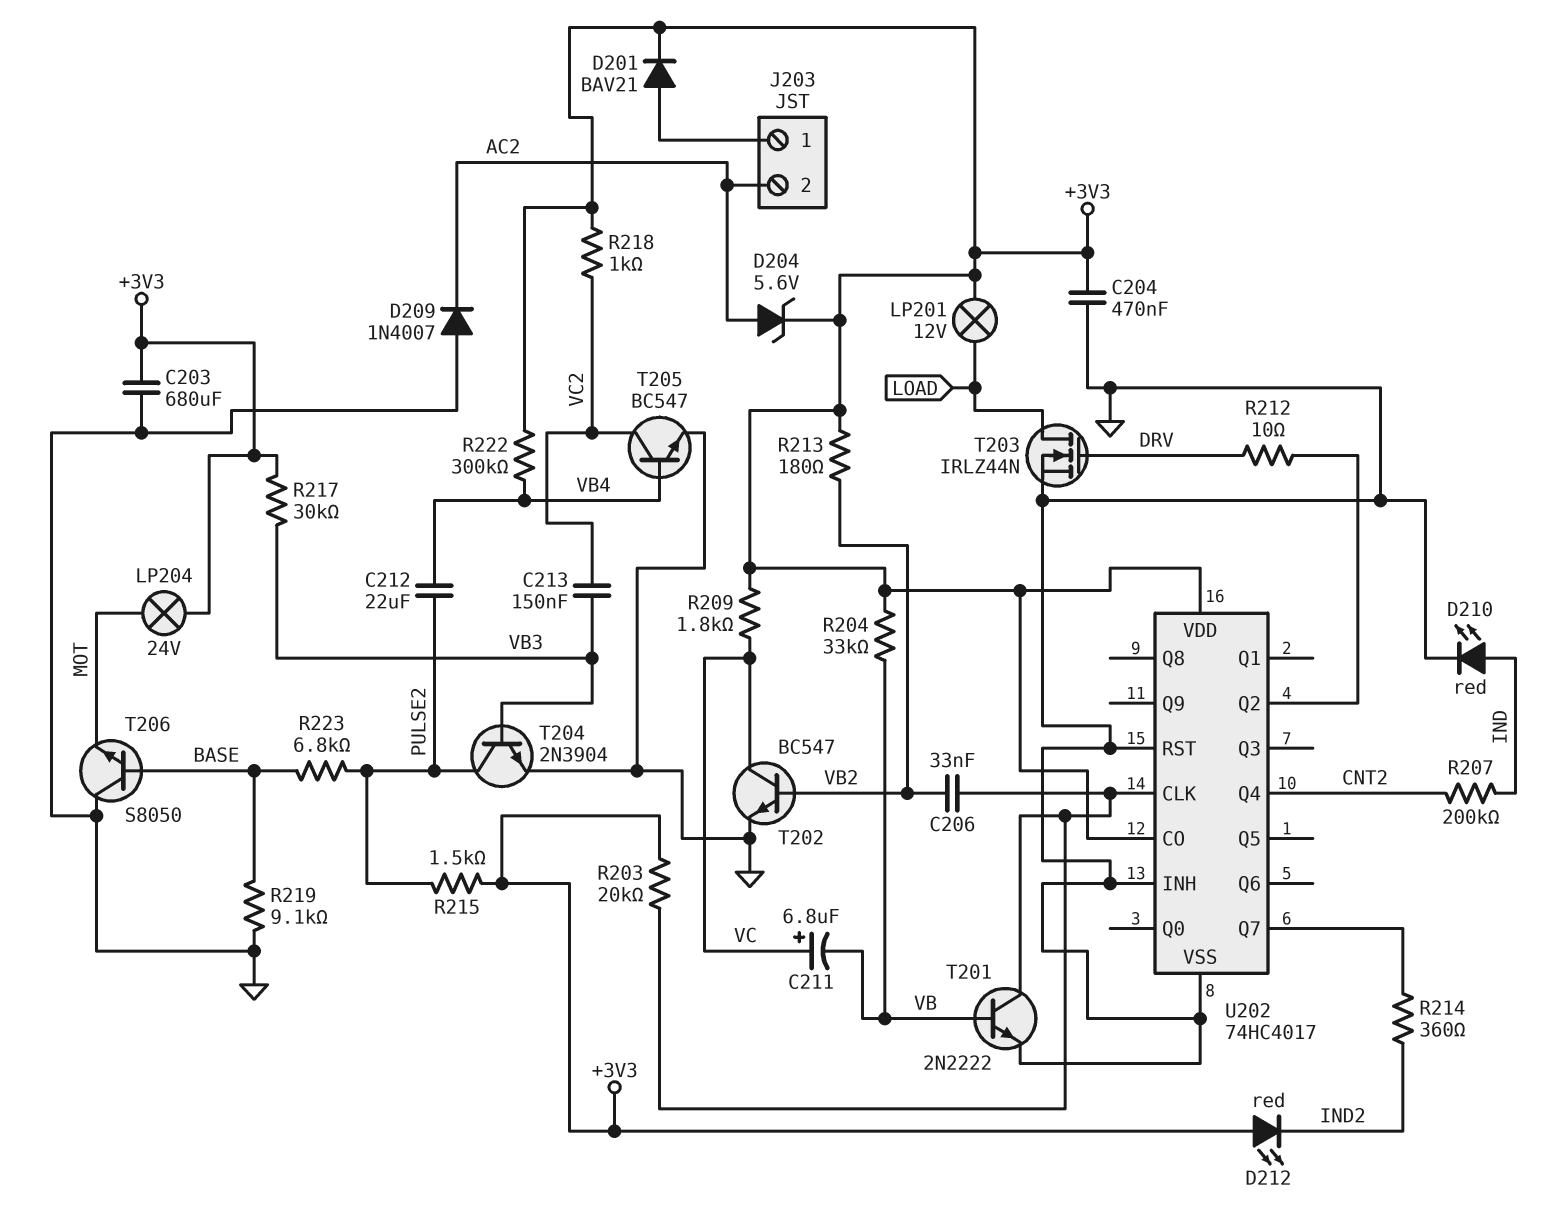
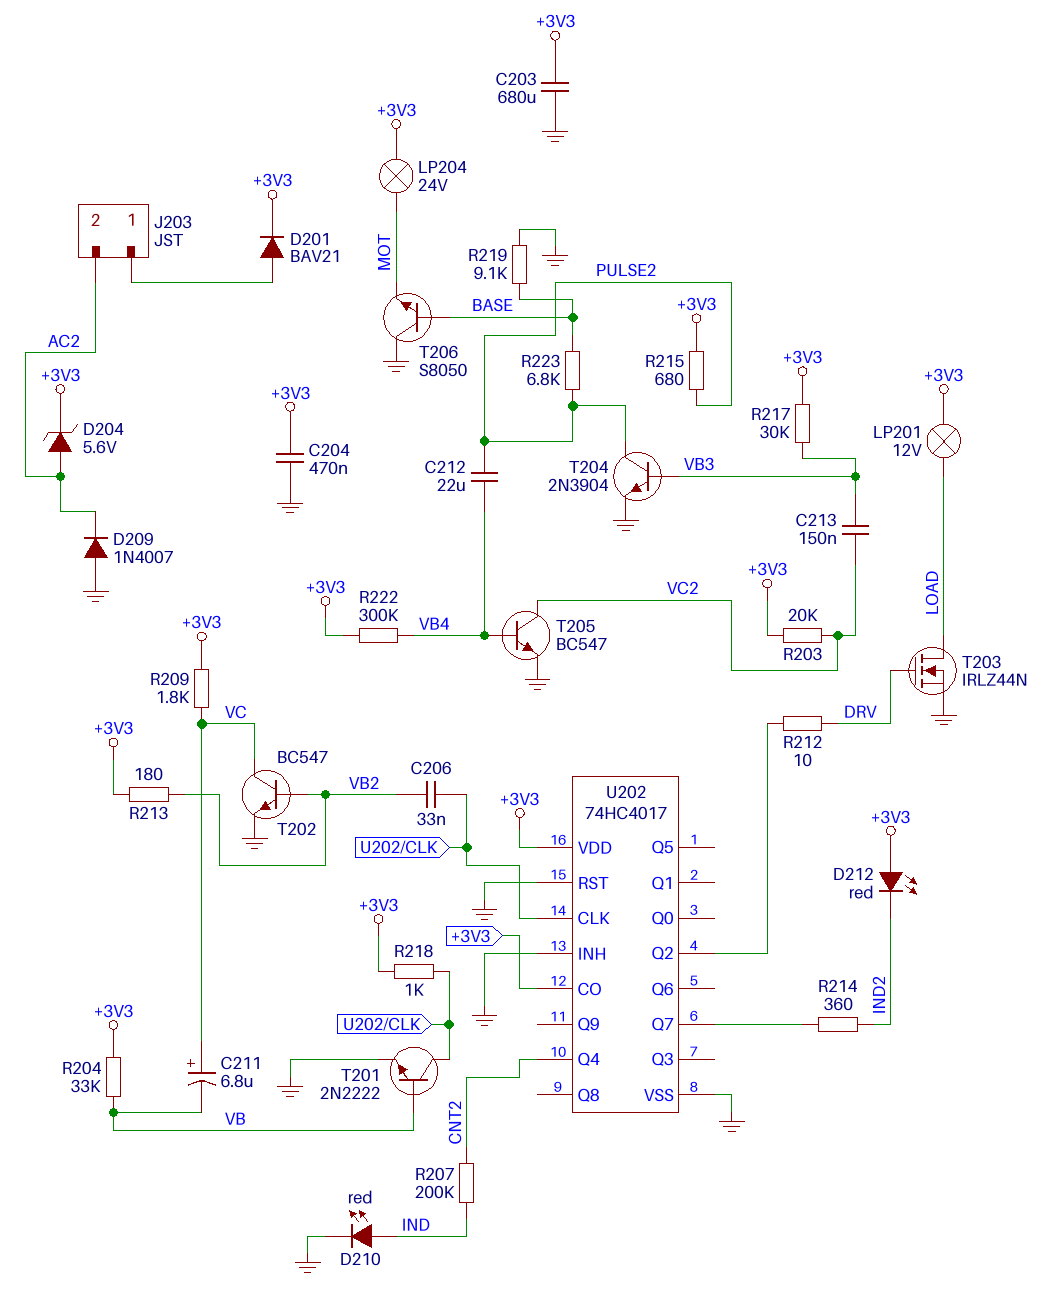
R203: 20k (+3V3, U202/CLK) -> 20k (+3V3, VC2)
R215: 1.5k (+3V3, PULSE2) -> 680 (+3V3, PULSE2)
R218: 1k (+3V3, VC2) -> 1k (+3V3, U202/CLK)

